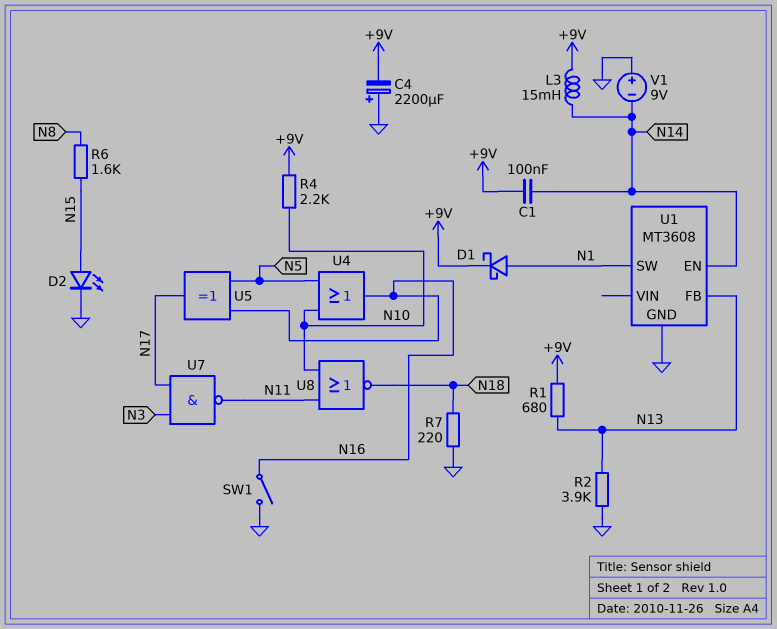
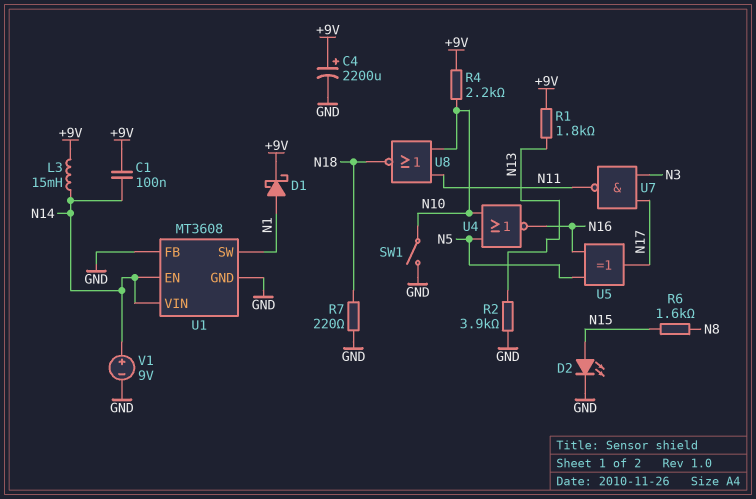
C4: 2200uF (plus GND, minus +9V) -> 2200uF (plus +9V, minus GND)
R1: 680 (+9V, N13) -> 1.8k (+9V, N13)
SW1: switch (GND, N16) -> switch (GND, N10)
U1 pin FB: N13 -> GND
U1 pin VIN: none -> N14
U4: OR (in N5, in N10, out N16) -> NOR (in N5, in N10, out N16)
V1: 9V (plus GND, minus N14) -> 9V (plus N14, minus GND)

